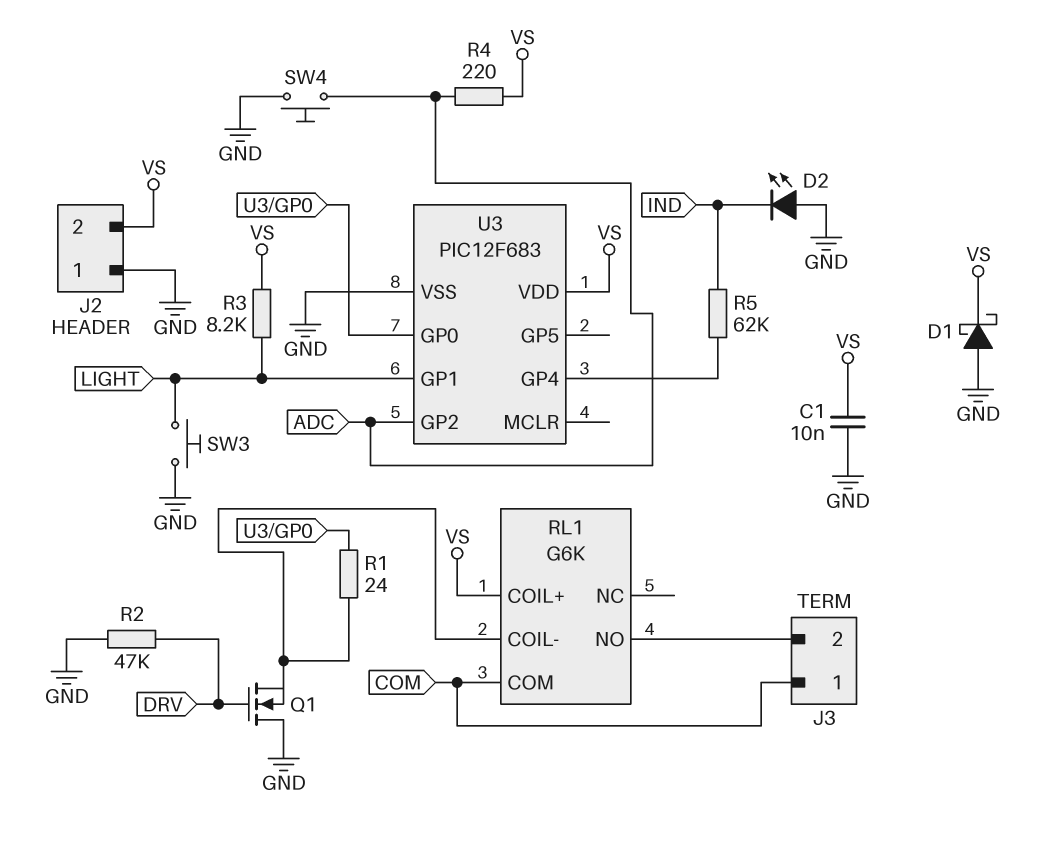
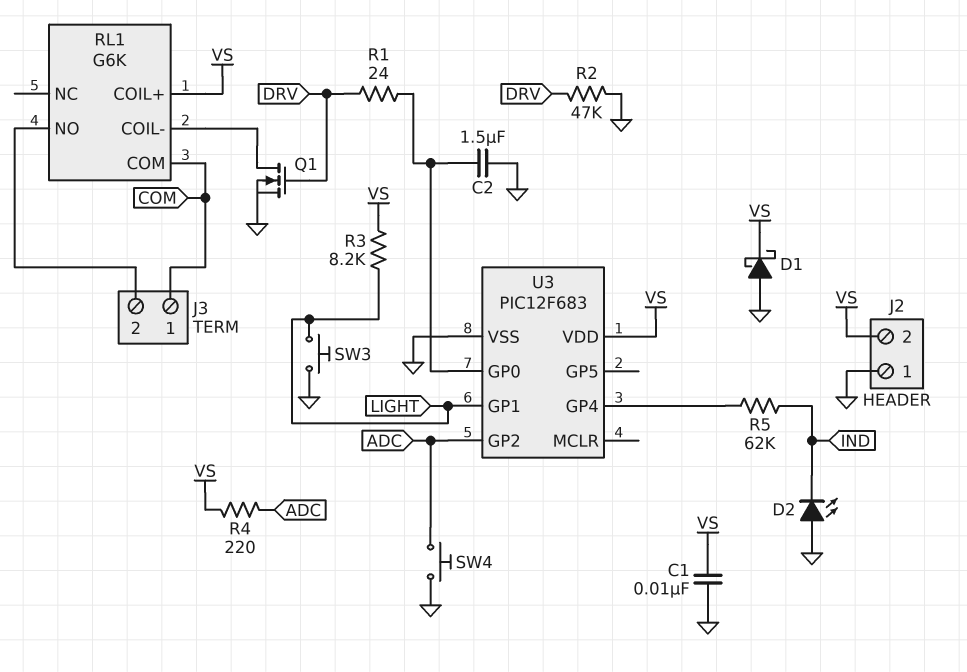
C2: none -> 1.5uF (GND, U3/GP0)
Q1: NMOS (G DRV, D GND, S RL1/COIL-) -> NMOS (G DRV, D RL1/COIL-, S GND)
R1: 24 (RL1/COIL-, U3/GP0) -> 24 (DRV, U3/GP0)

